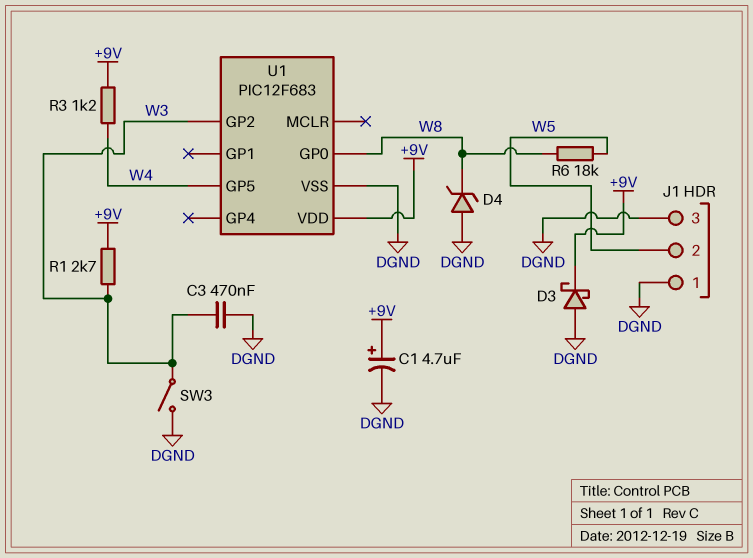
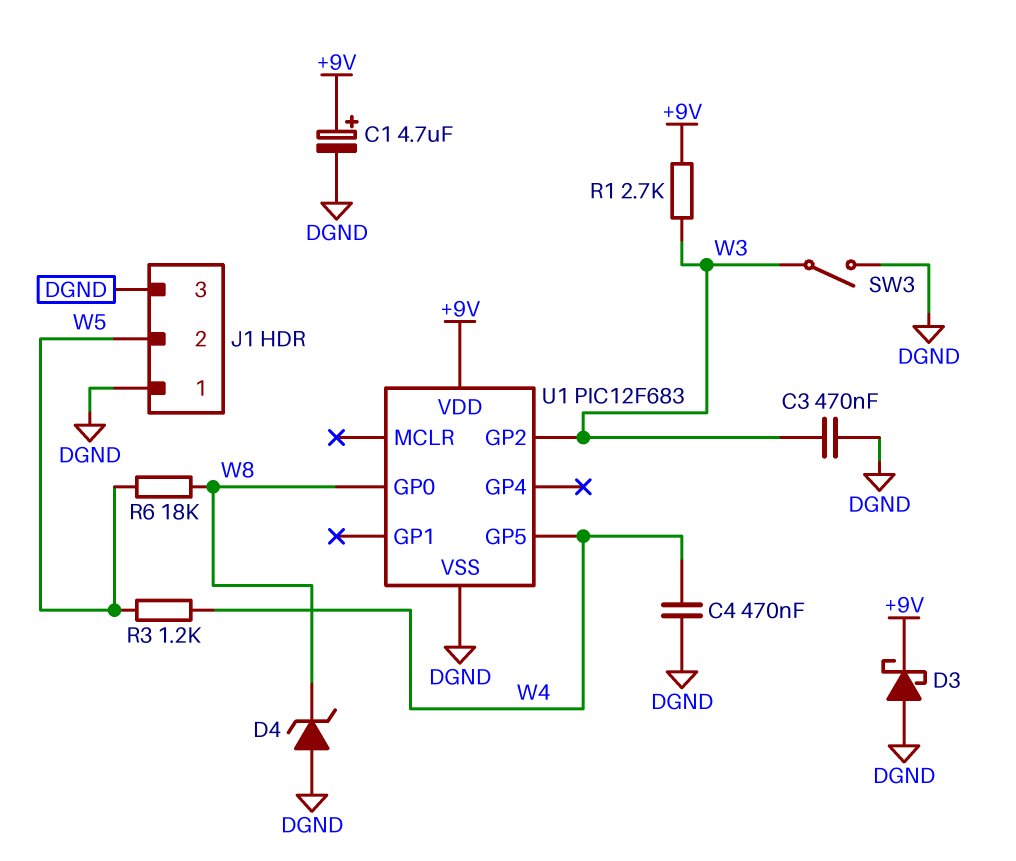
C4: none -> 470nF (DGND, W4)
R3: 1.2k (+9V, W4) -> 1.2k (W4, W5)

